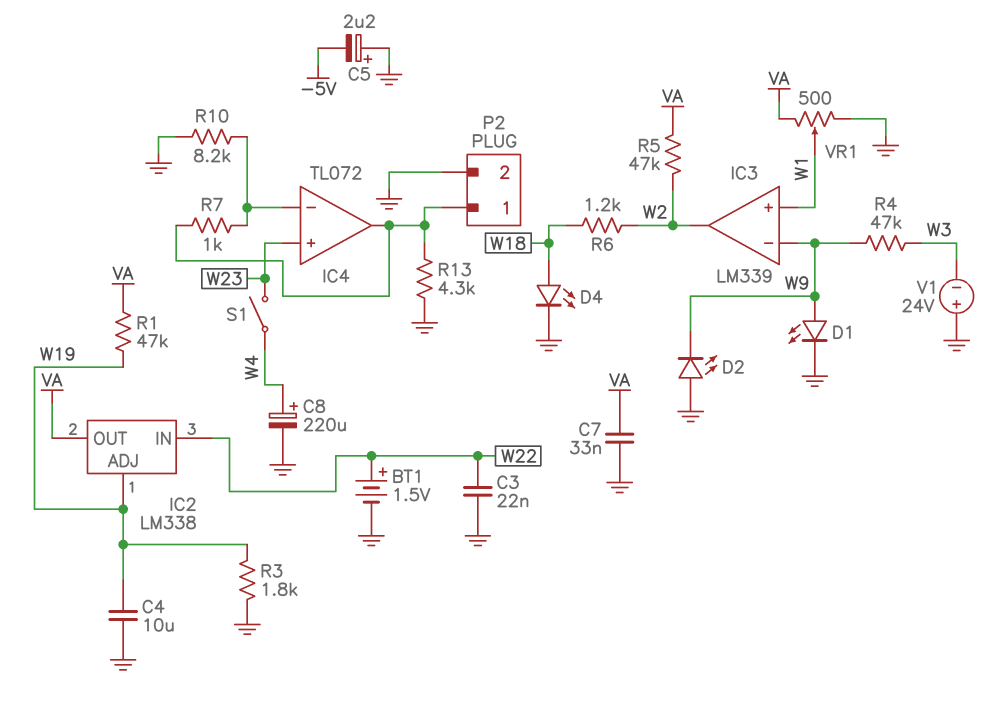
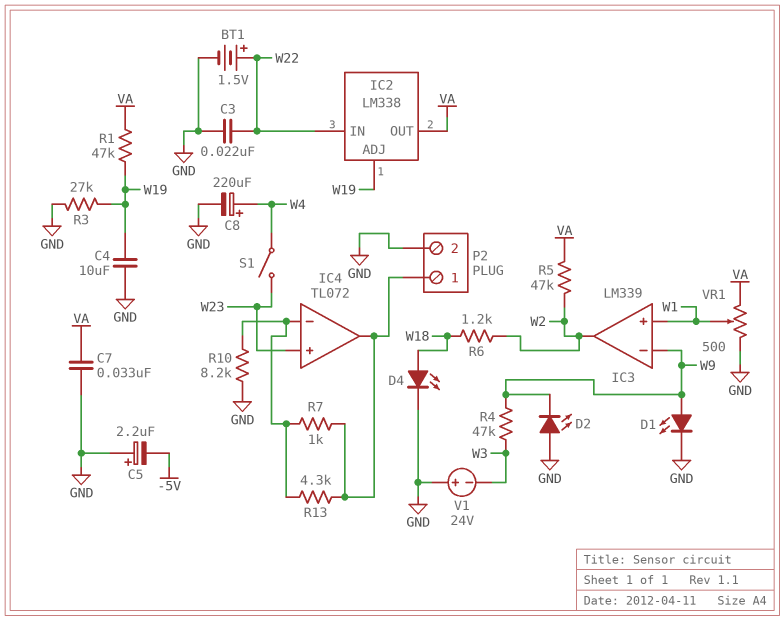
R3: 1.8k (GND, W19) -> 27k (GND, W19)
R13: 4.3k (GND, IC4/out) -> 4.3k (IC4/in-, IC4/out)

